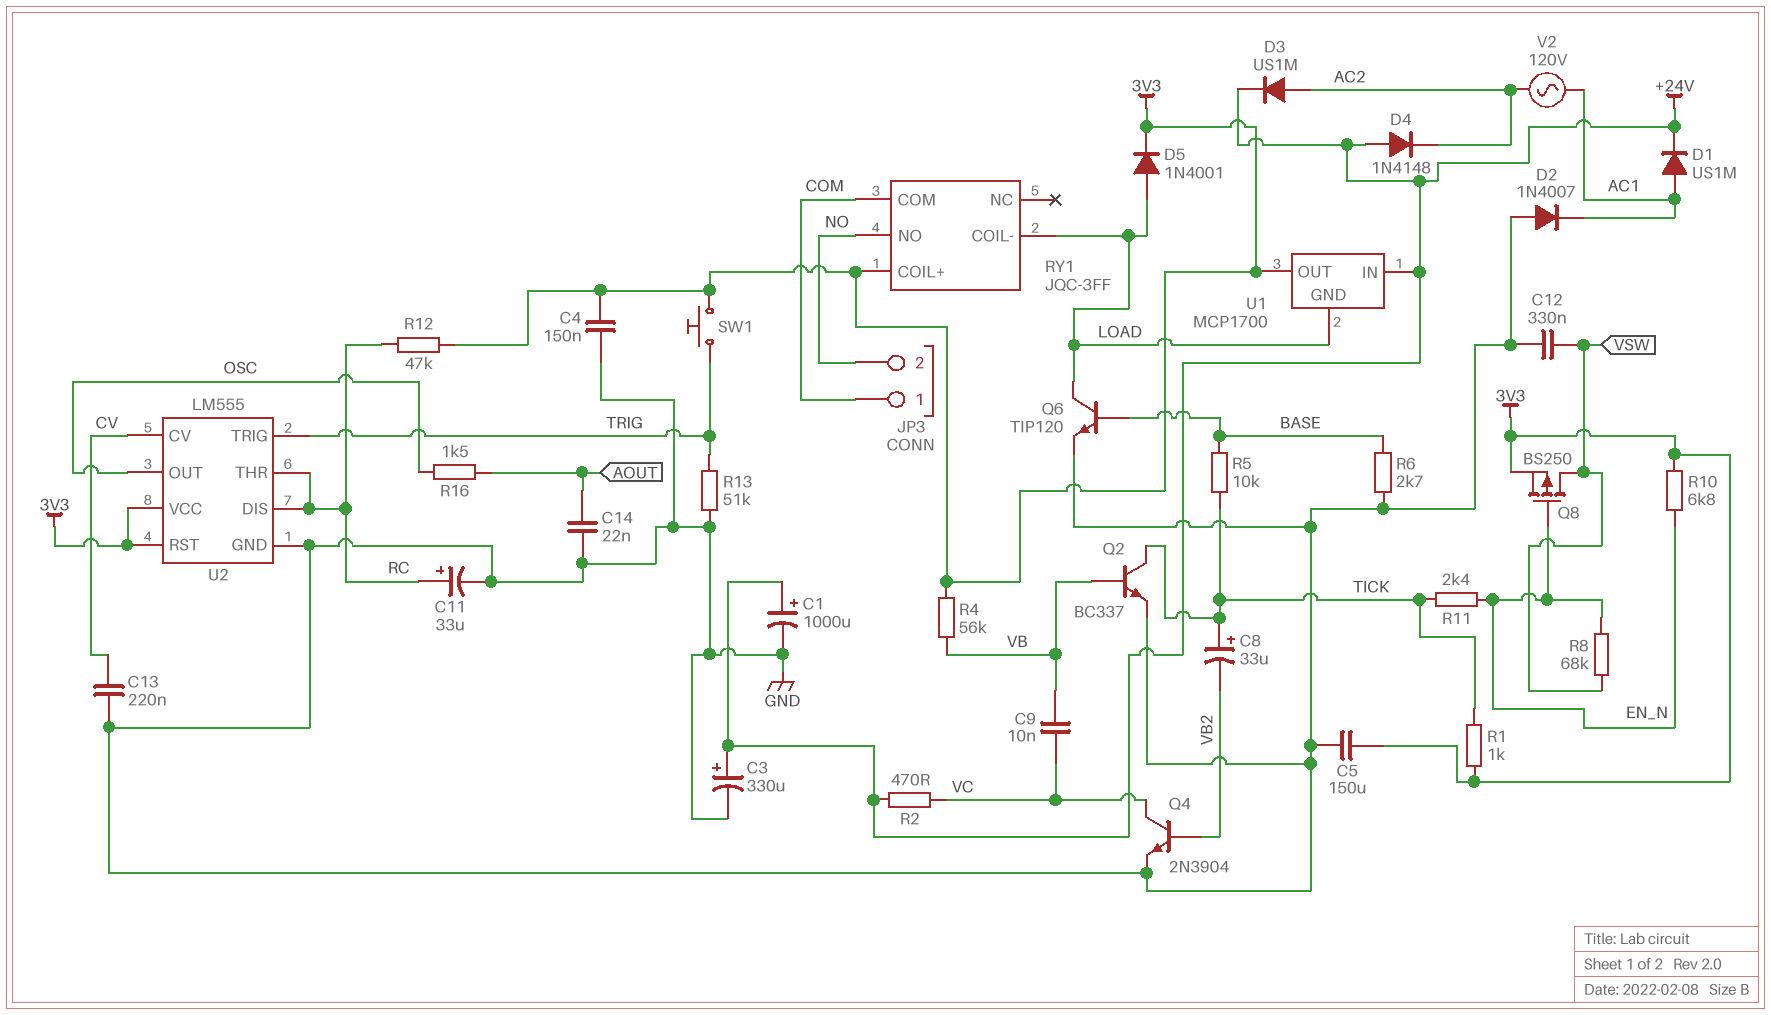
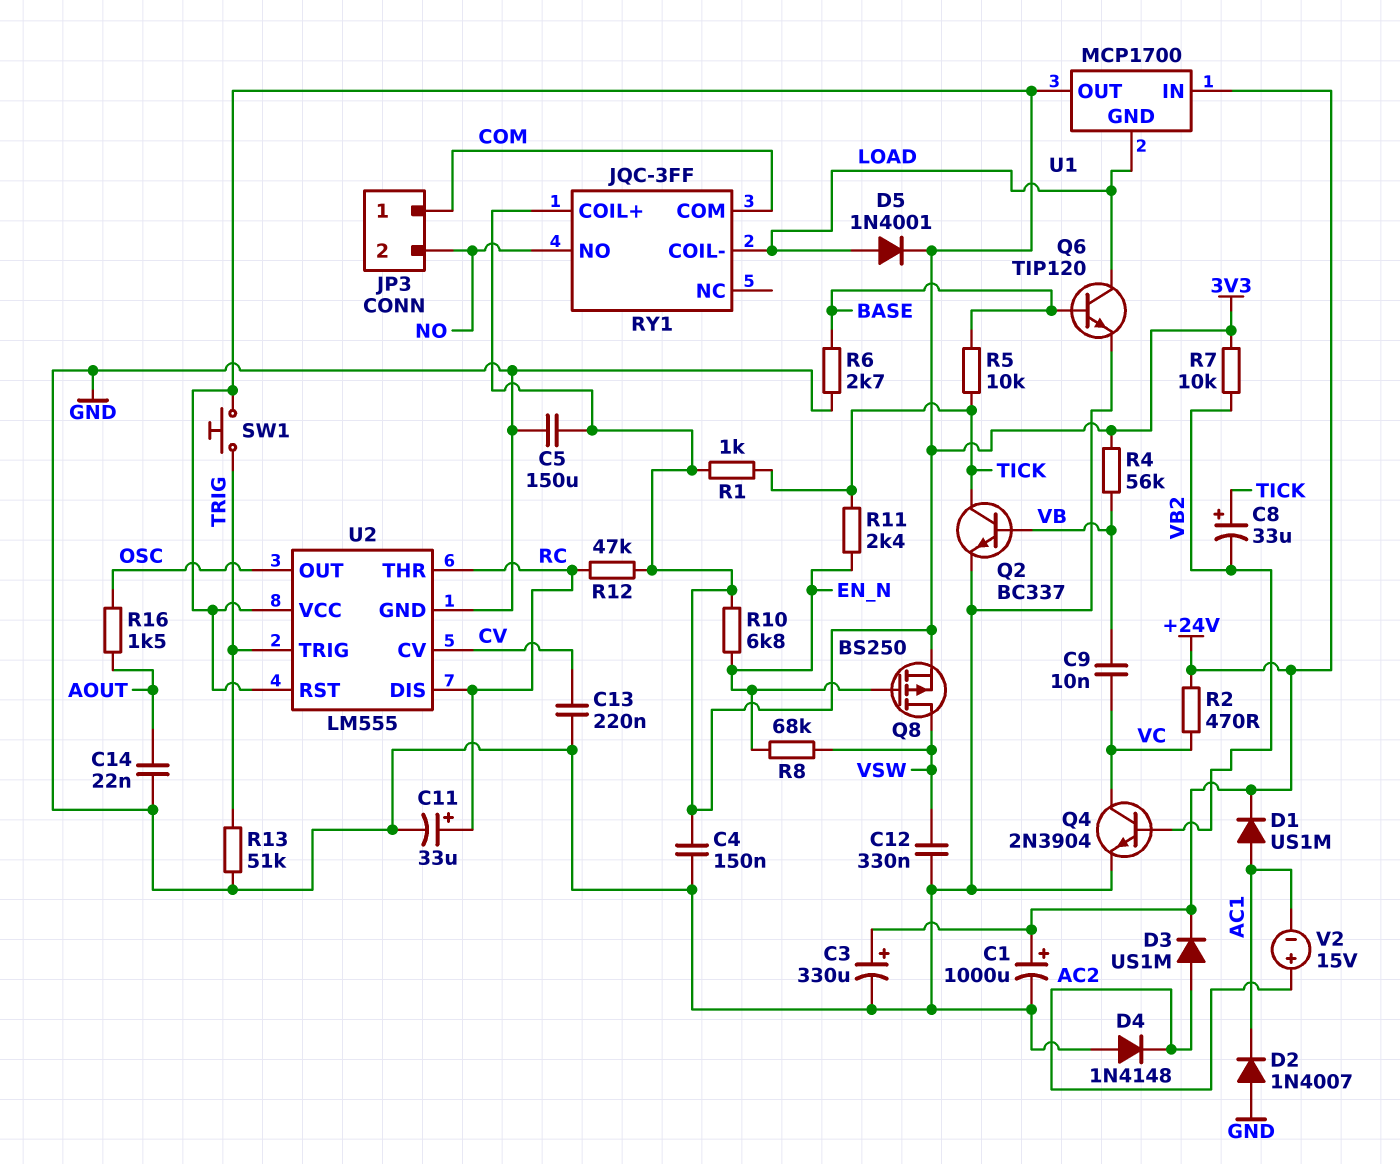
D4: diode 1N4148 (A +24V, K AC2) -> diode 1N4148 (A GND, K AC2)
R7: none -> 10k (3V3, VB2)
V2: AC 120V (AC1, AC2) -> 15V (plus AC2, minus AC1)

